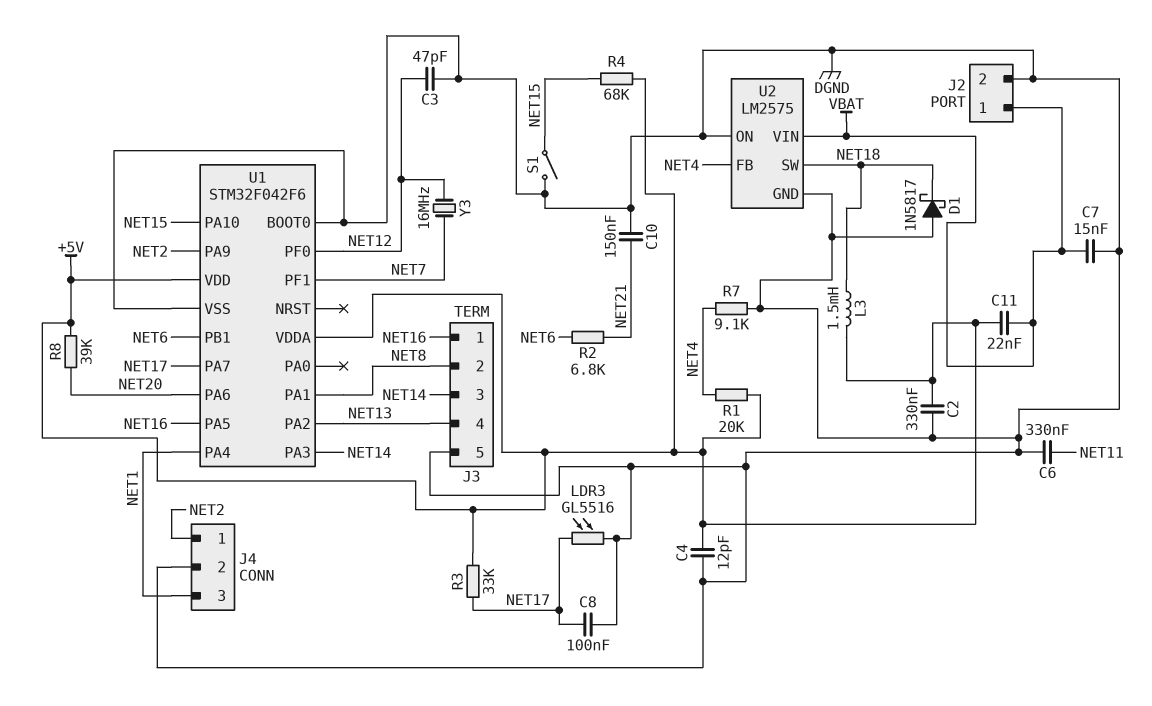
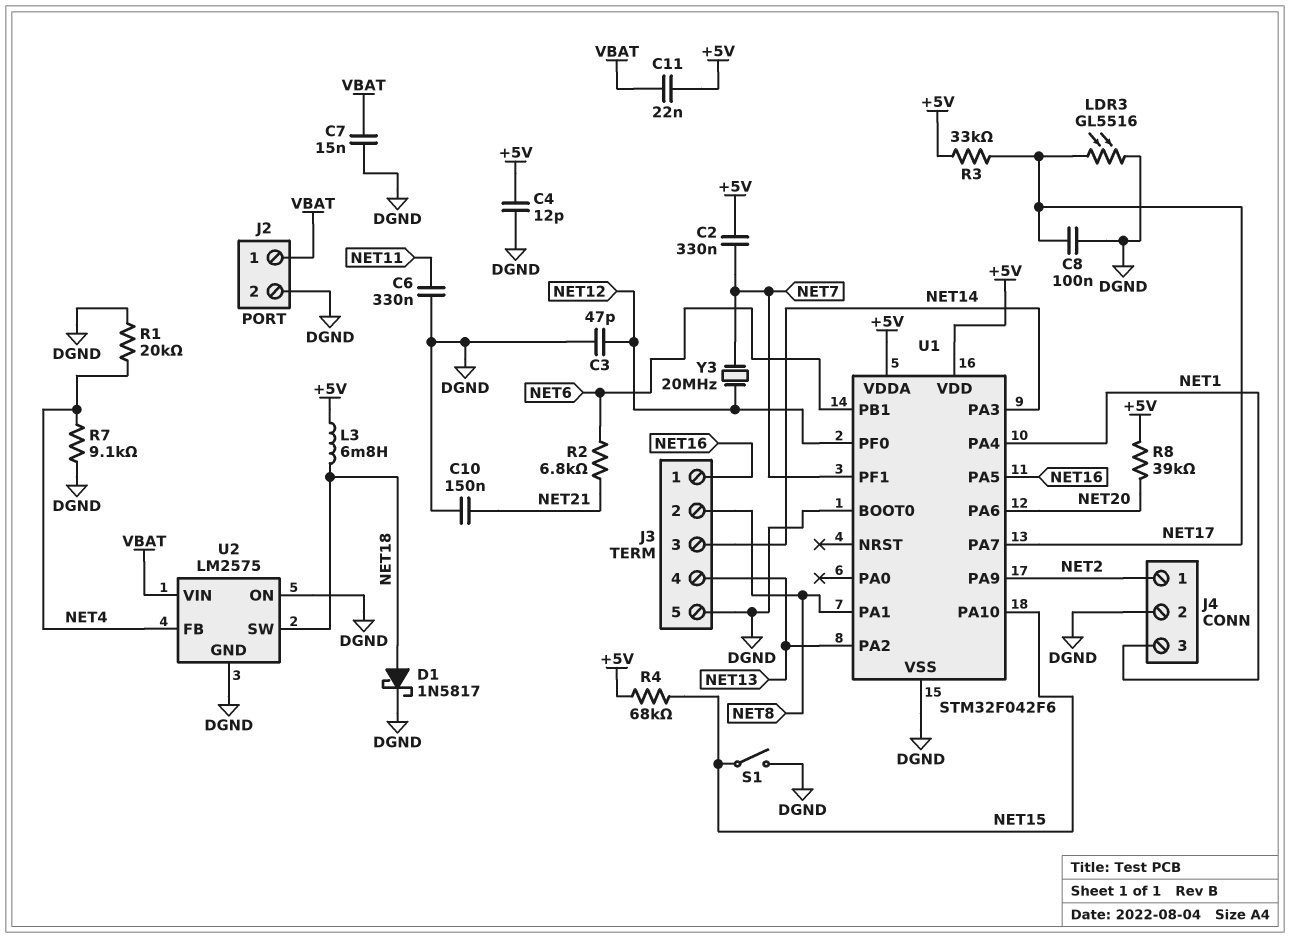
C2: 330nF (+5V, DGND) -> 330nF (+5V, NET7)
D1: schottky 1N5817 (A DGND, K NET18) -> schottky 1N5817 (A NET18, K DGND)
L3: 1.5mH (+5V, NET18) -> 6.8mH (+5V, NET18)
R1: 20k (+5V, NET4) -> 20k (DGND, NET4)
Y3: 16MHz (NET7, NET12) -> 20MHz (NET7, NET12)

